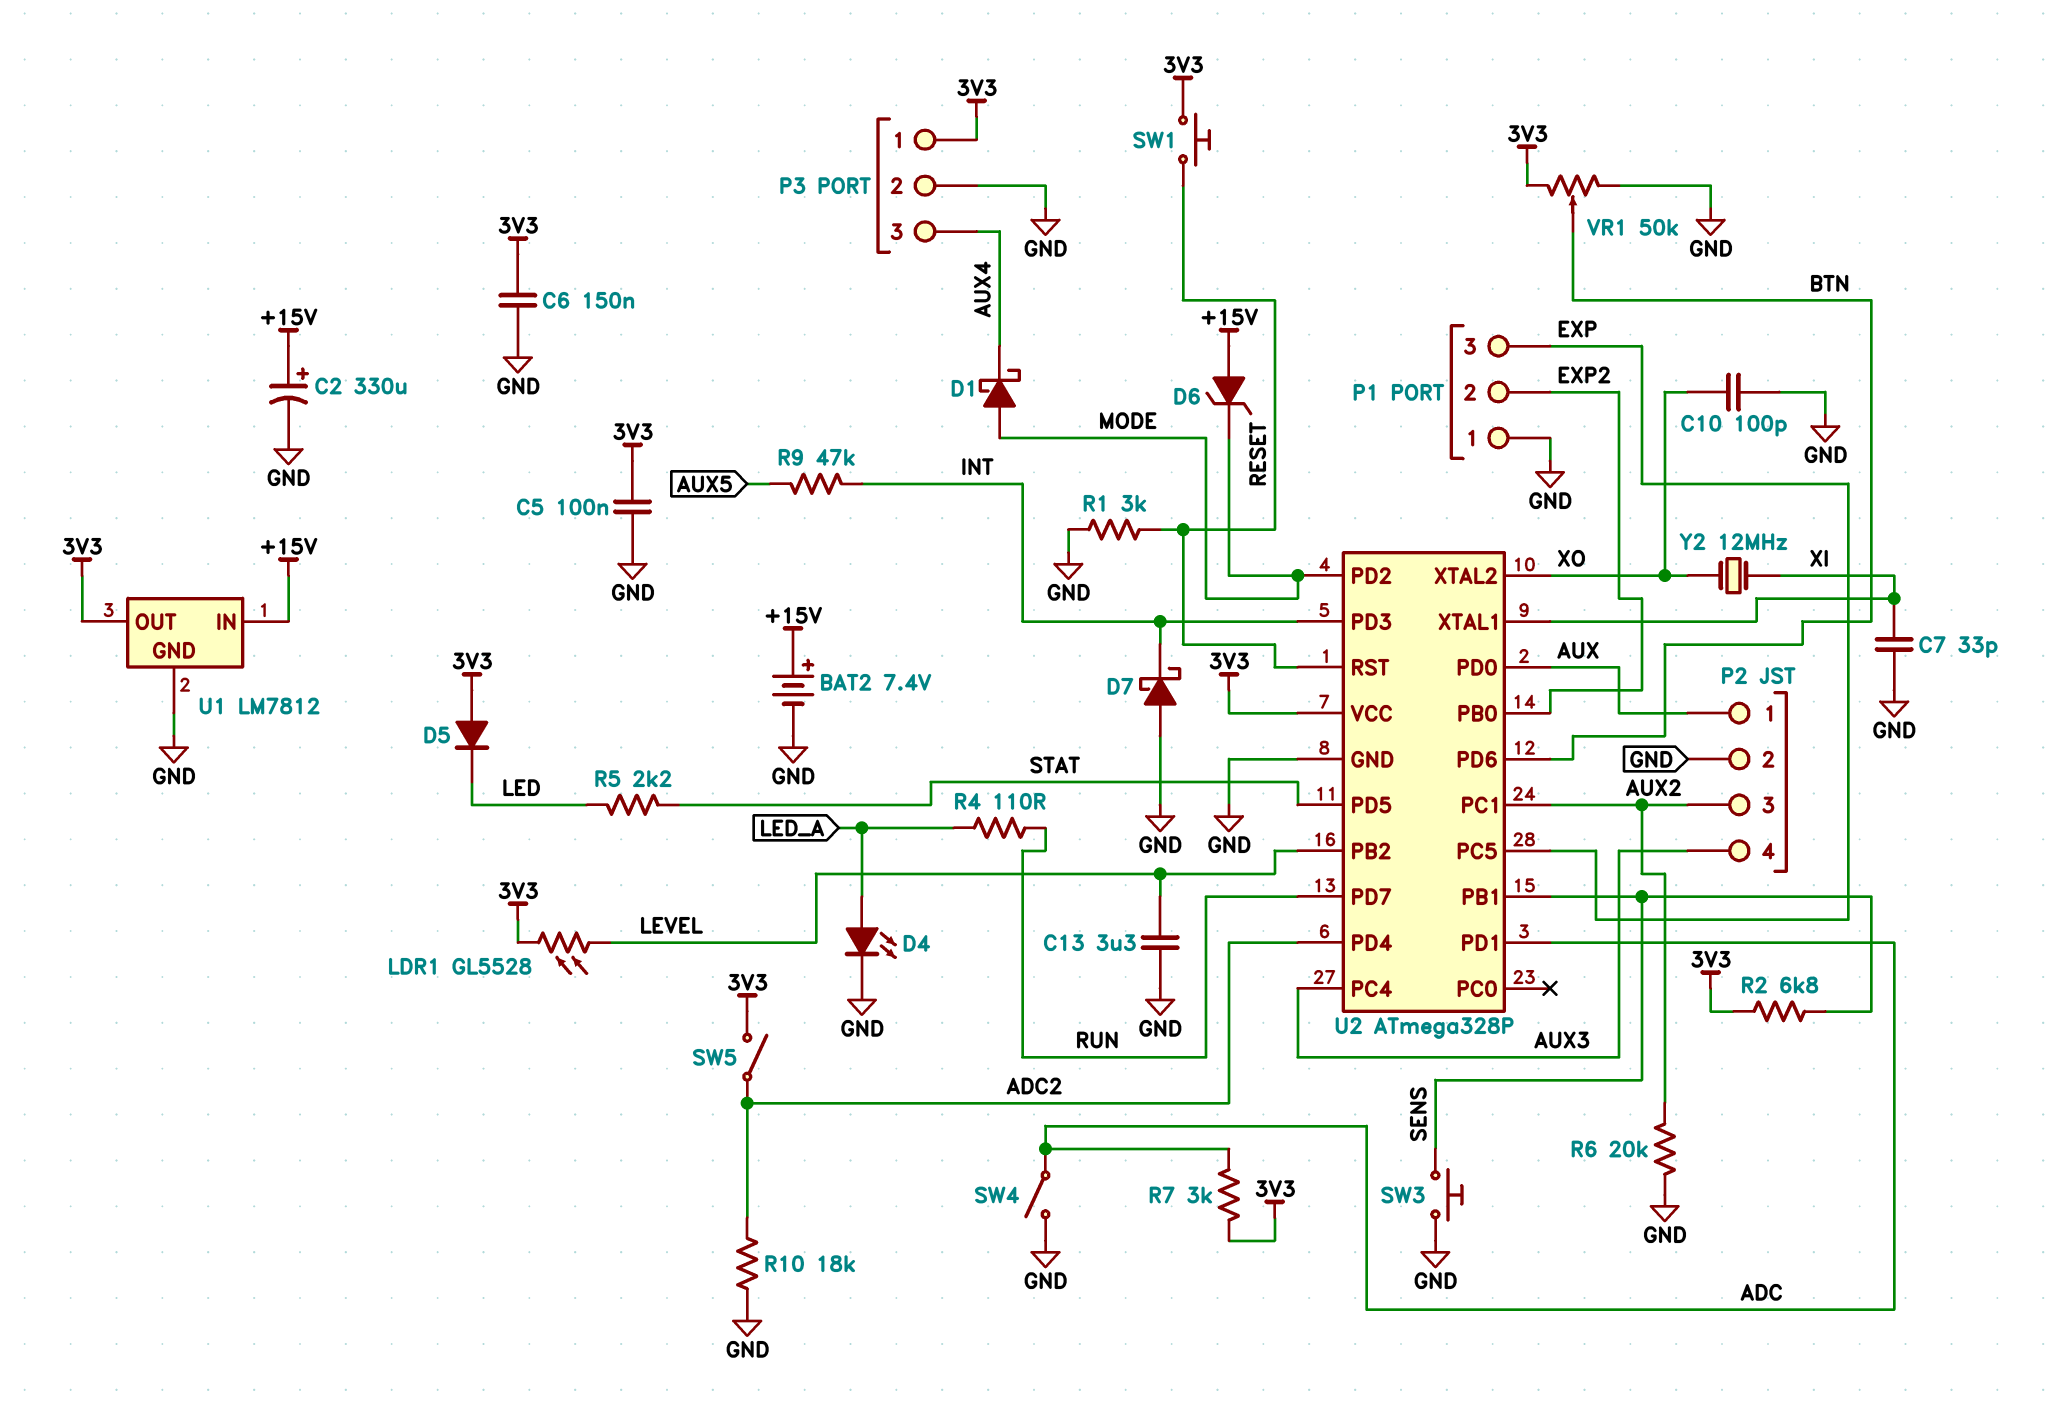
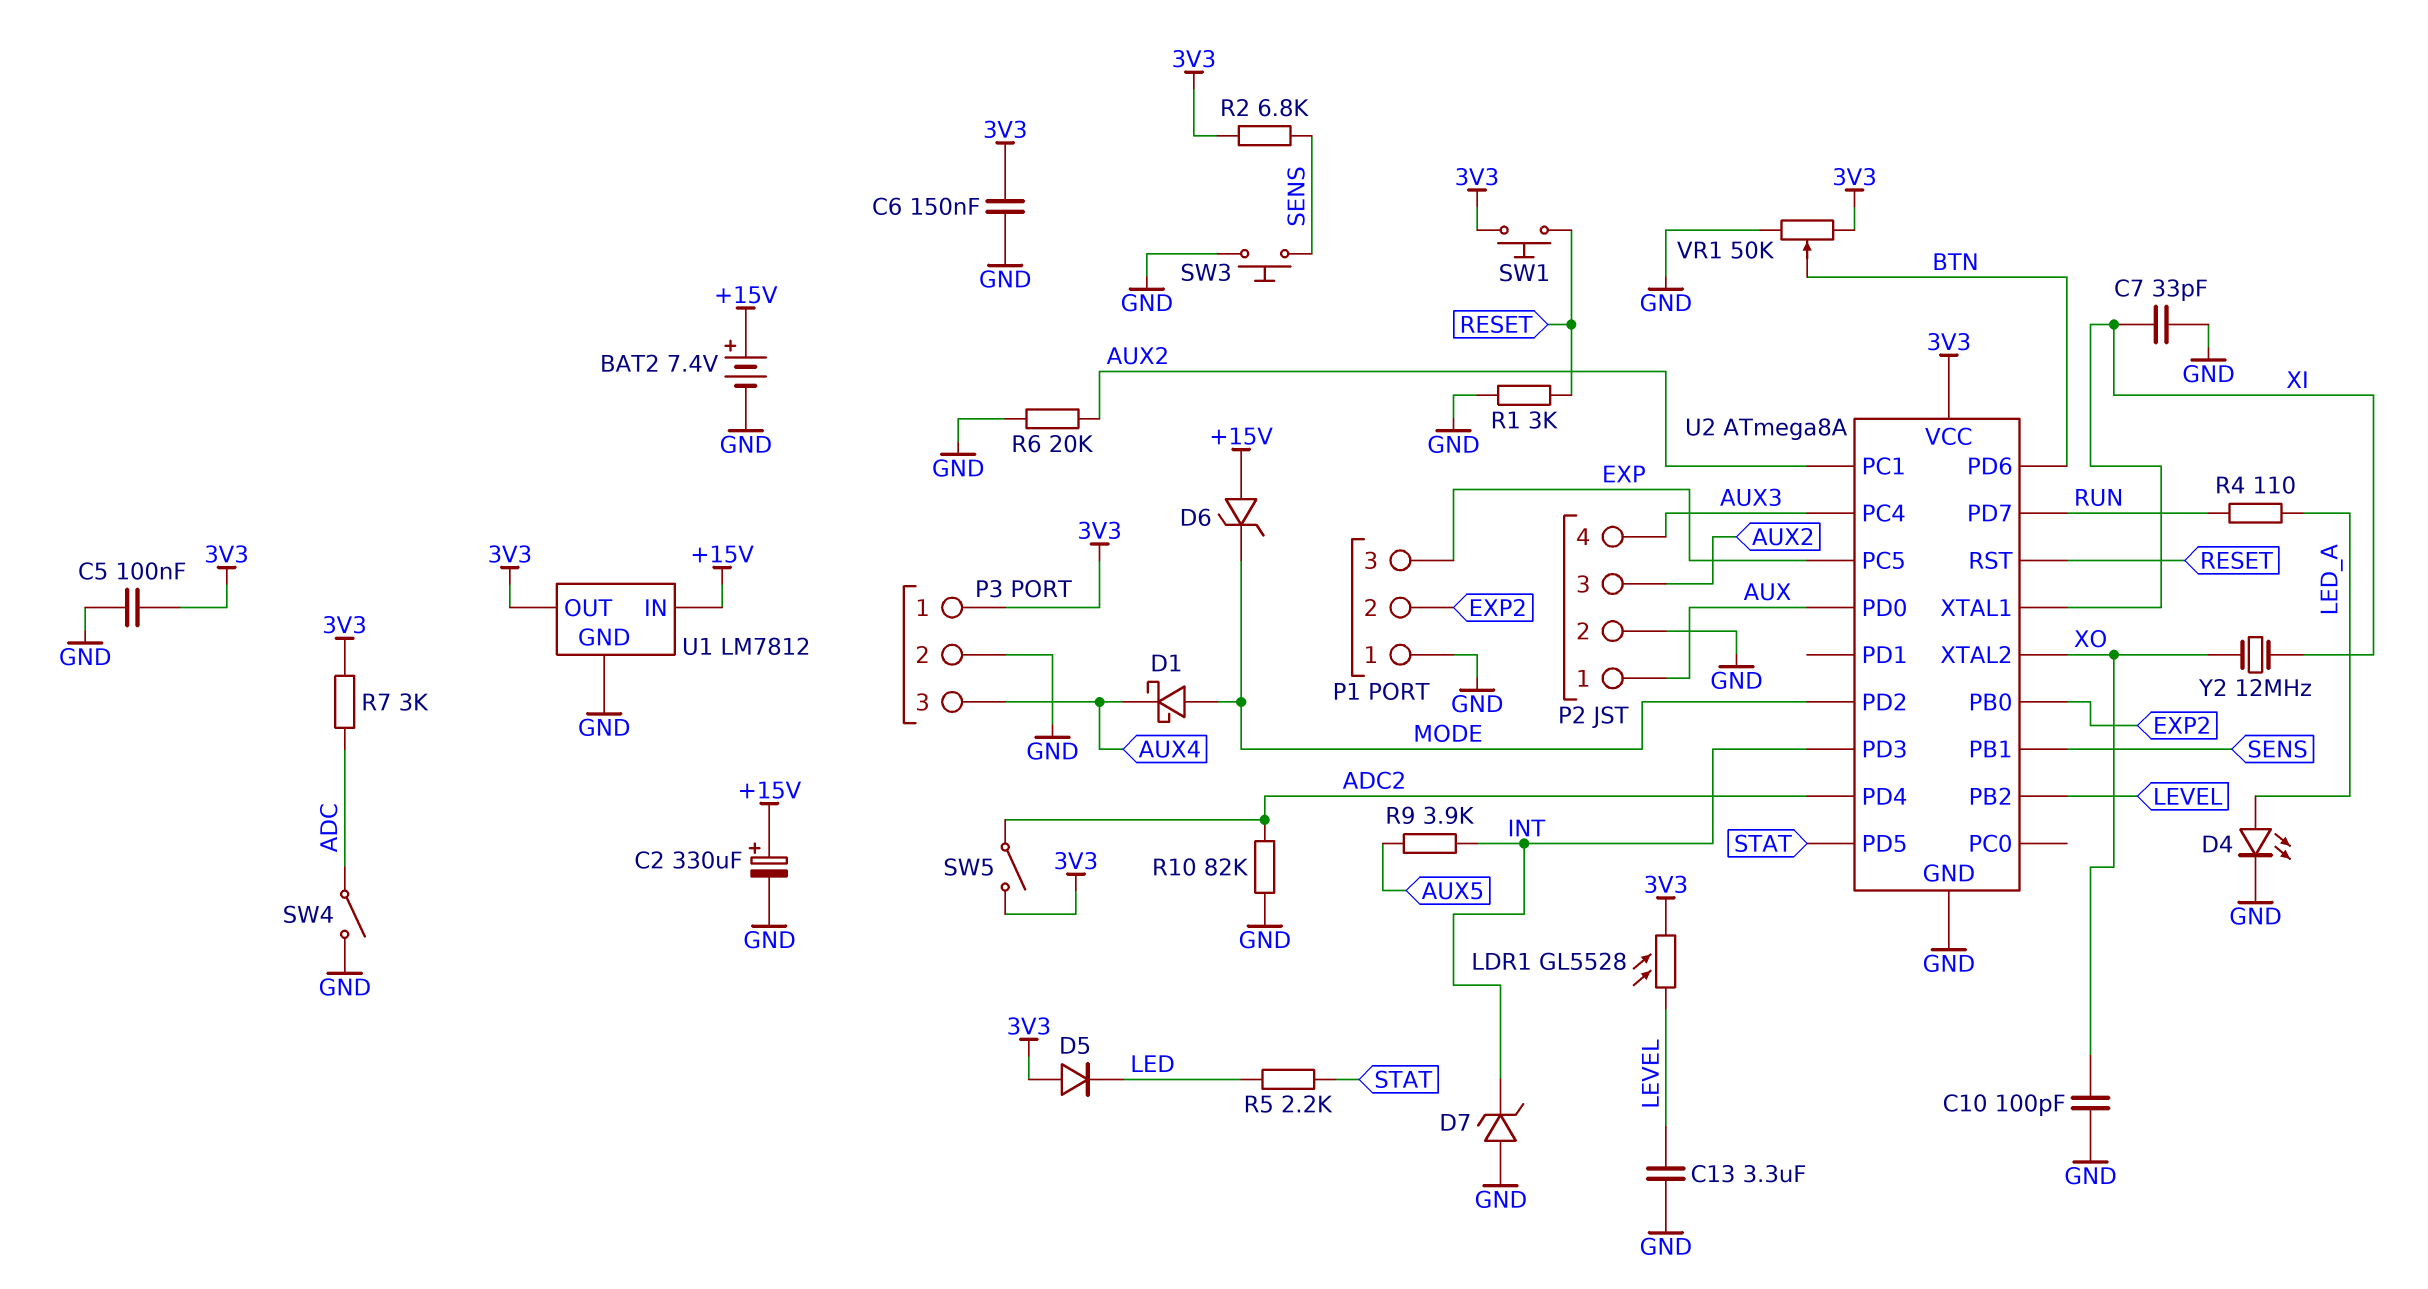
D7: schottky (A GND, K INT) -> zener (A GND, K INT)
R9: 47k (AUX5, INT) -> 3.9k (AUX5, INT)
R10: 18k (ADC2, GND) -> 82k (ADC2, GND)
U2: ATmega328P -> ATmega8A
U2 pin PD1: ADC -> none

